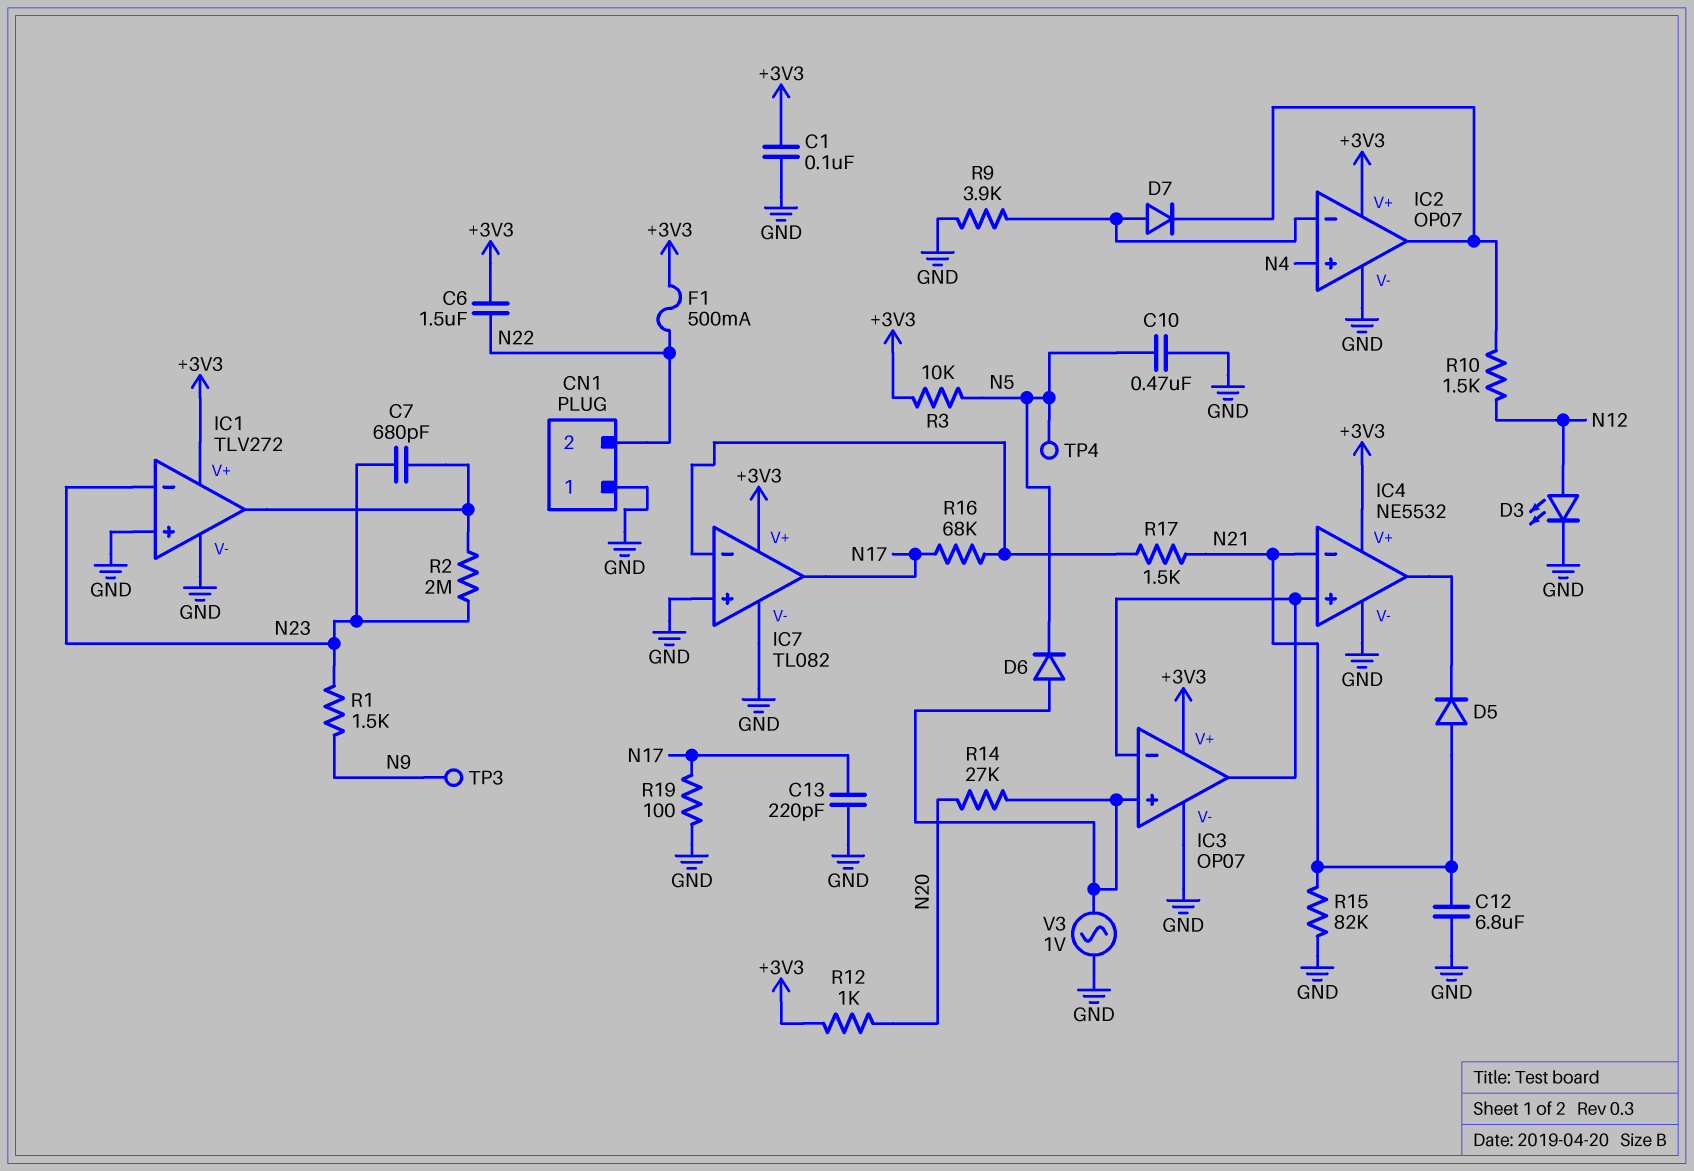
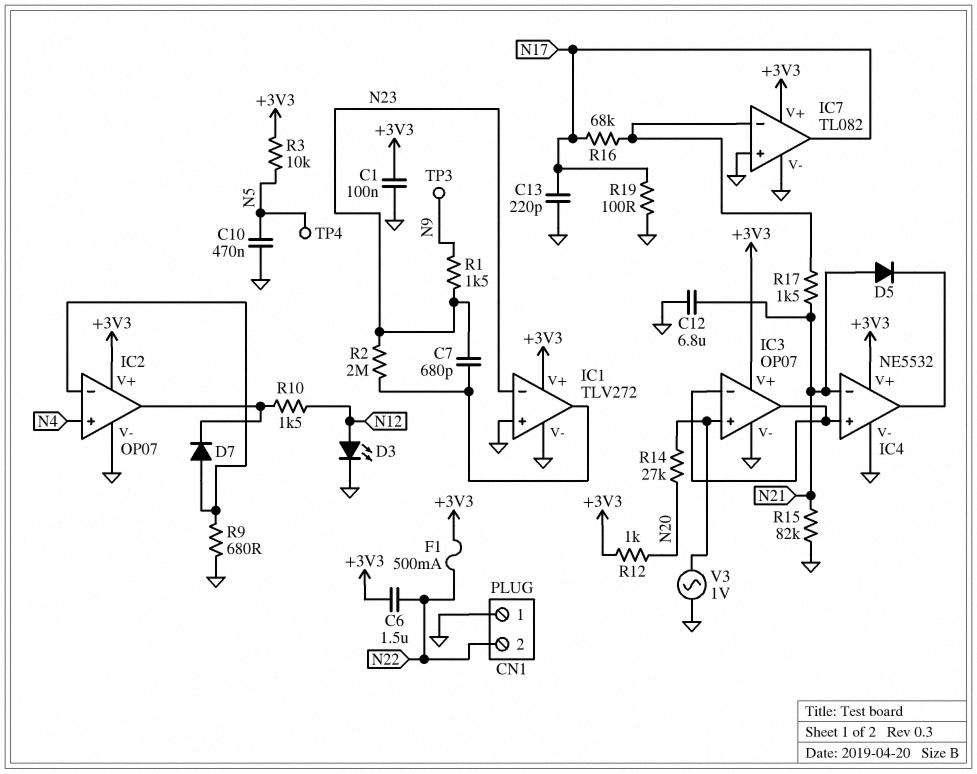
D6: diode (A IC3/in+, K N5) -> none
R9: 3.9k (GND, IC2/in-) -> 680 (GND, IC2/in-)

